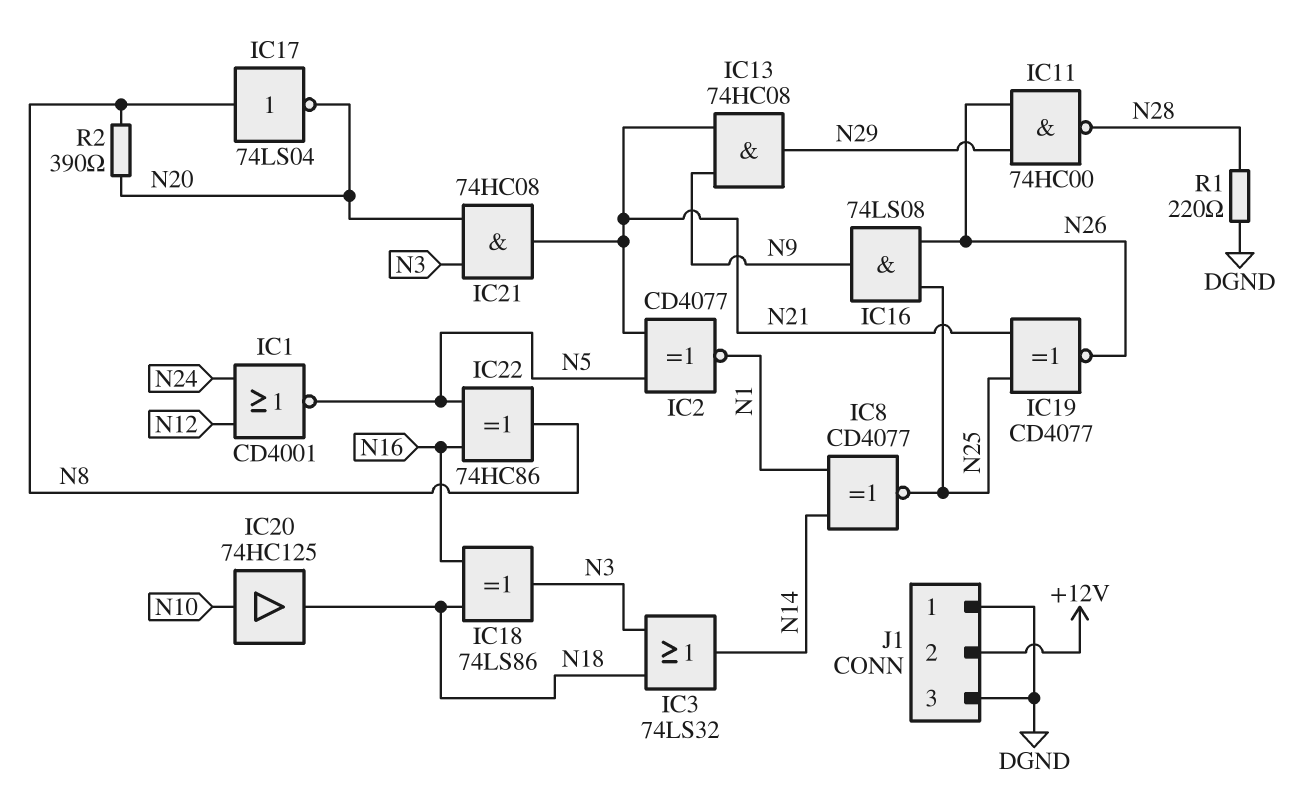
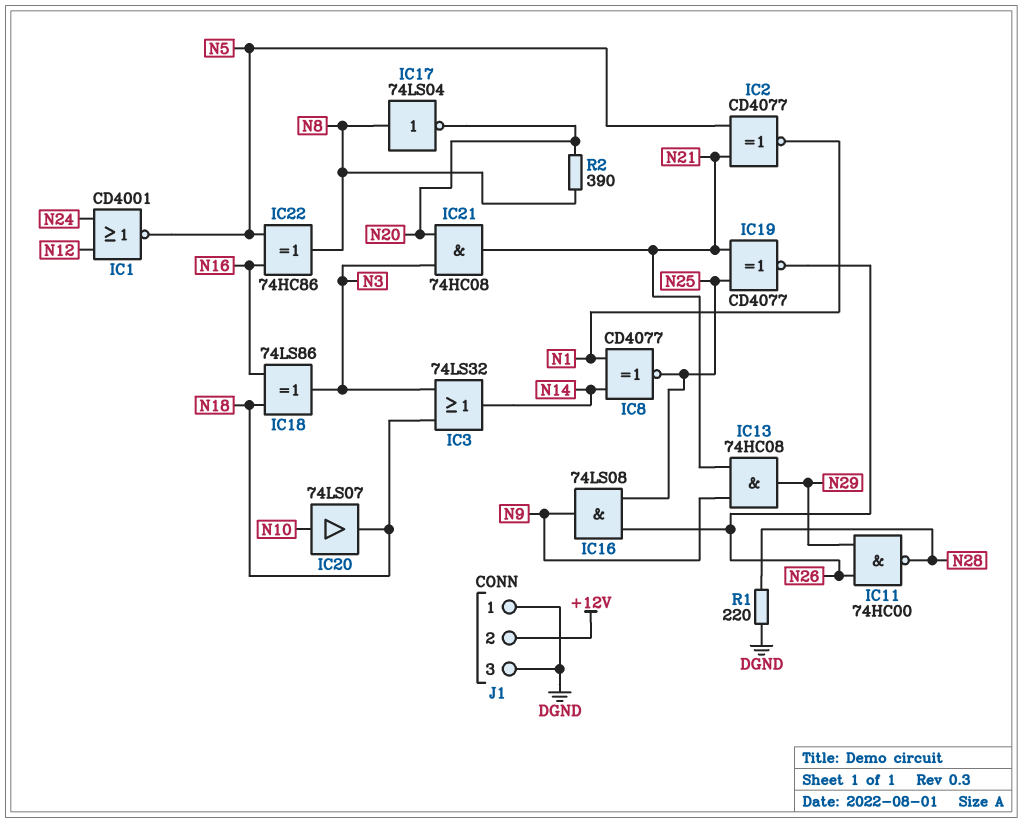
IC20: buffer 74HC125 (in N10, out N18) -> buffer 74LS07 (in N10, out N18)

